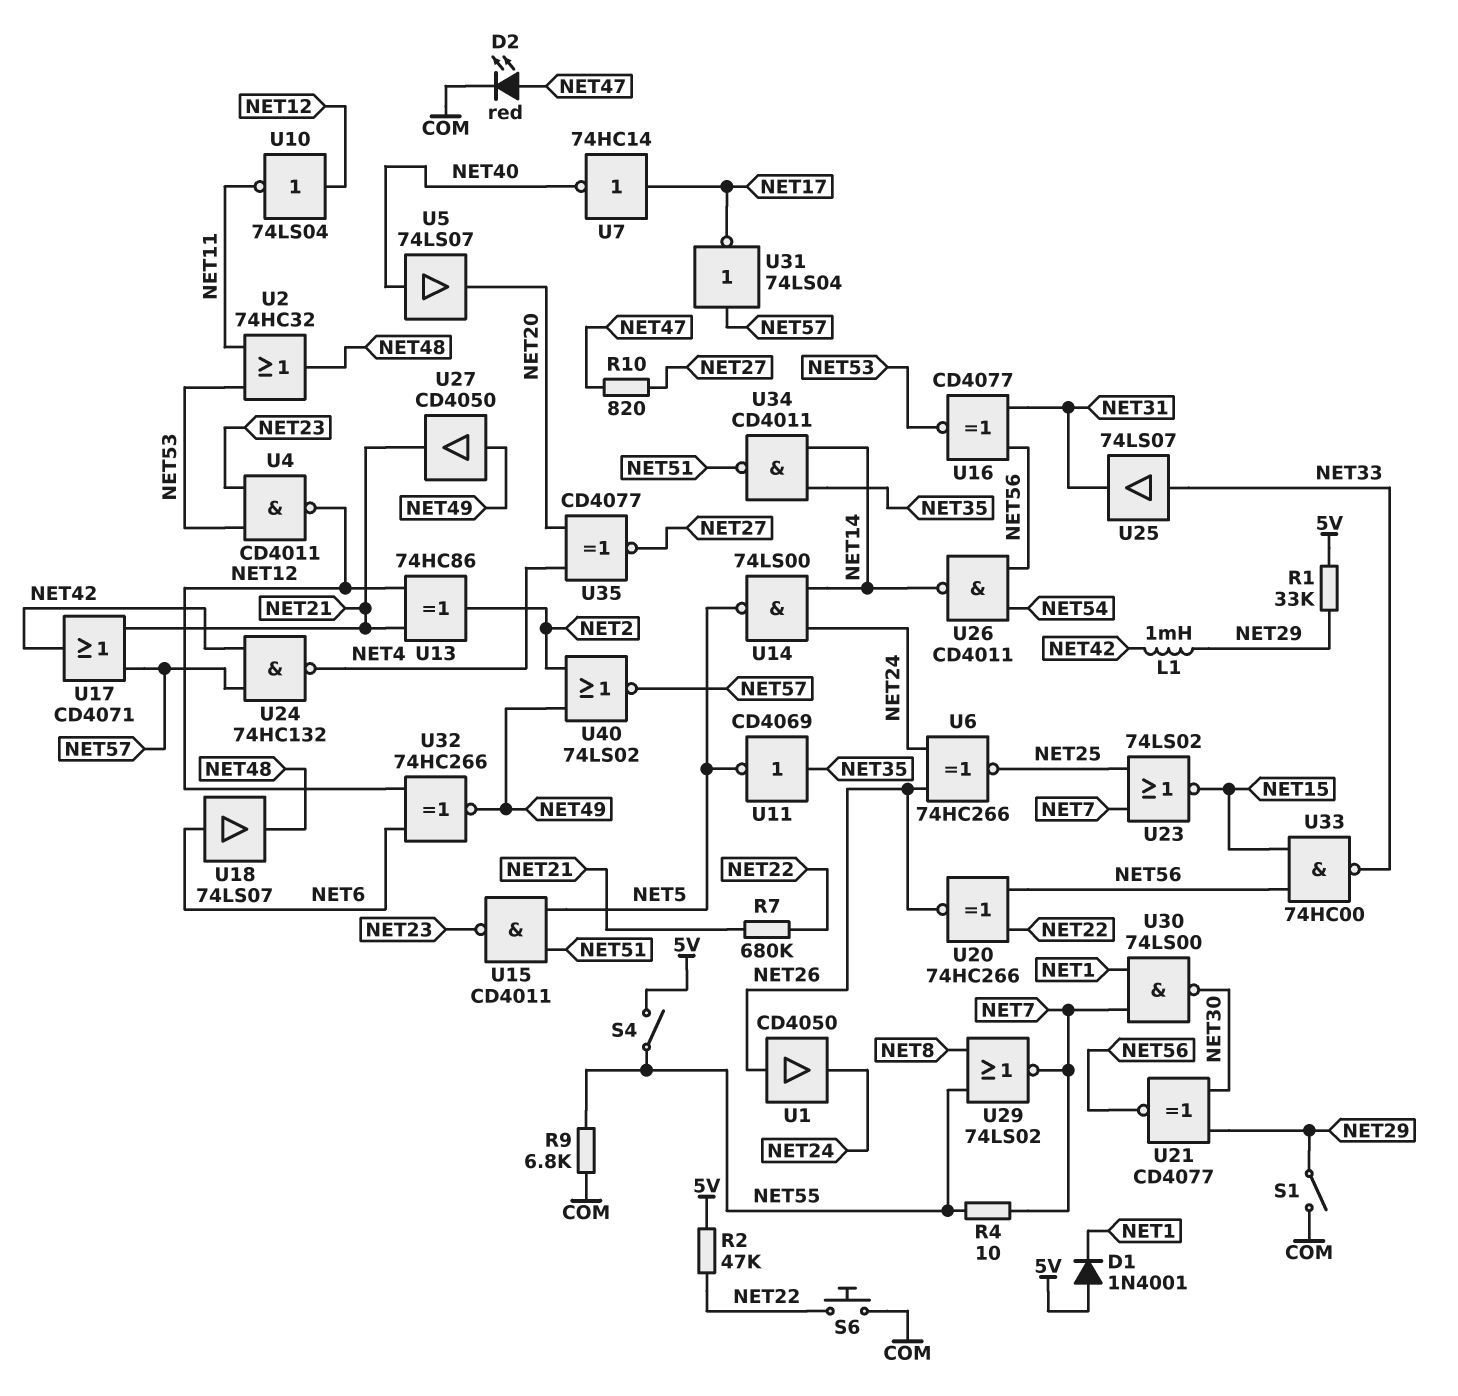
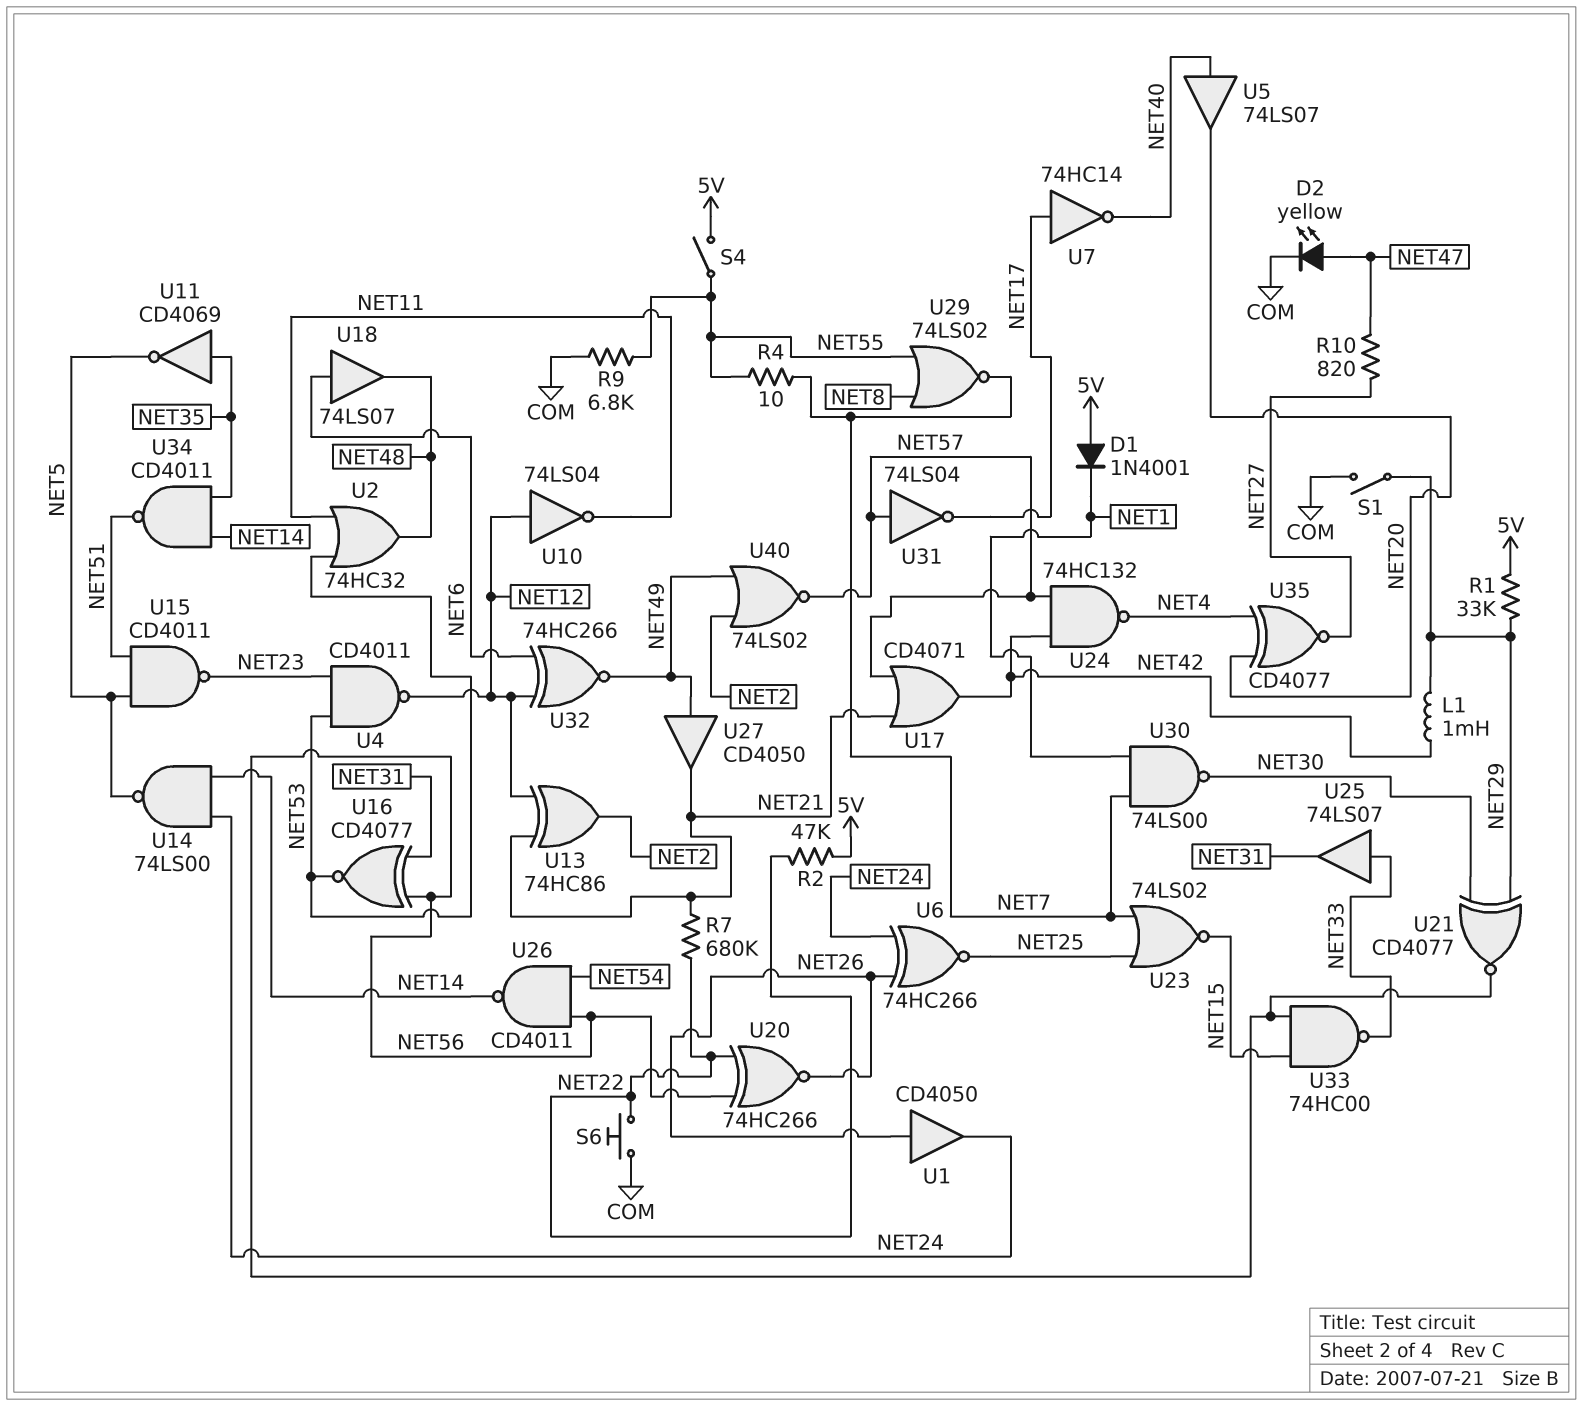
D2: LED red (A NET47, K COM) -> LED yellow (A NET47, K COM)

